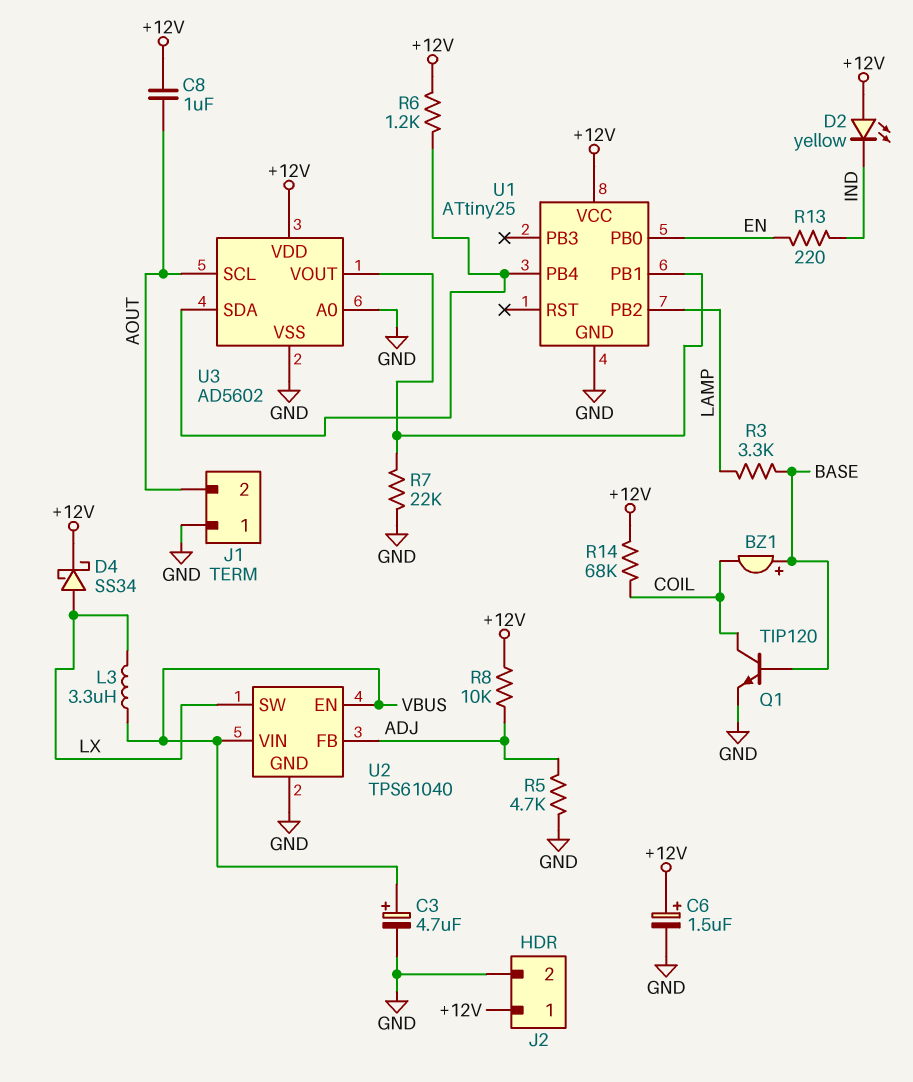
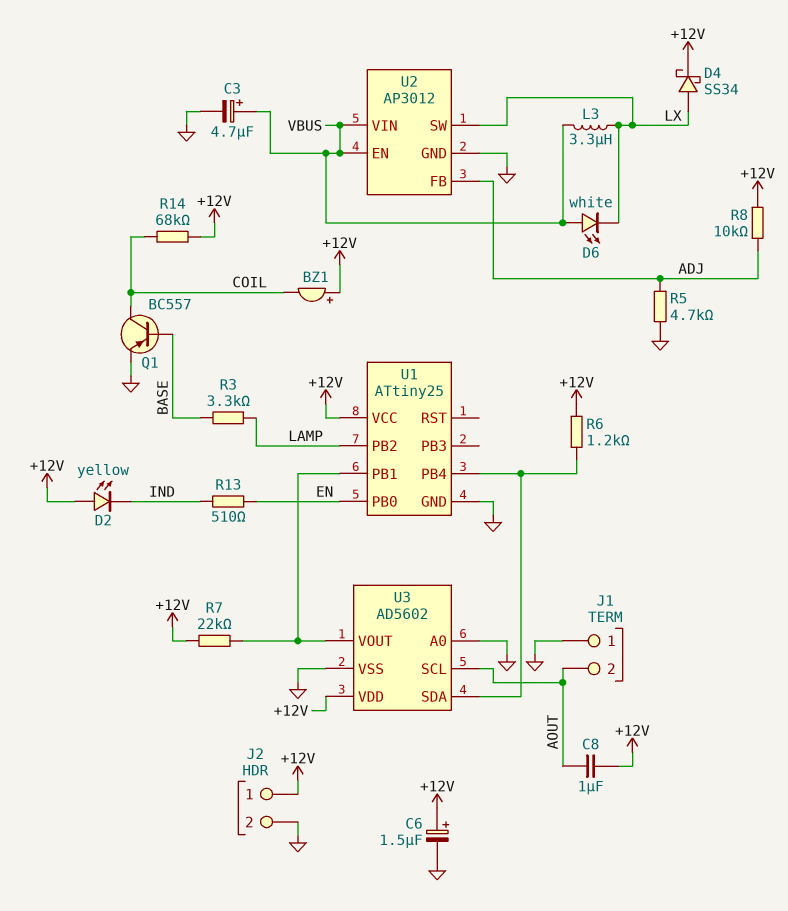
BZ1: buzzer (plus BASE, minus COIL) -> buzzer (plus +12V, minus COIL)
D6: none -> LED white (A VBUS, K LX)
Q1: NPN TIP120 (B BASE, C COIL, E GND) -> PNP BC557 (B BASE, C COIL, E GND)
R7: 22k (GND, U1/PB1) -> 22k (+12V, U1/PB1)
R13: 220 (EN, IND) -> 510 (EN, IND)
U2: TPS61040 -> AP3012

